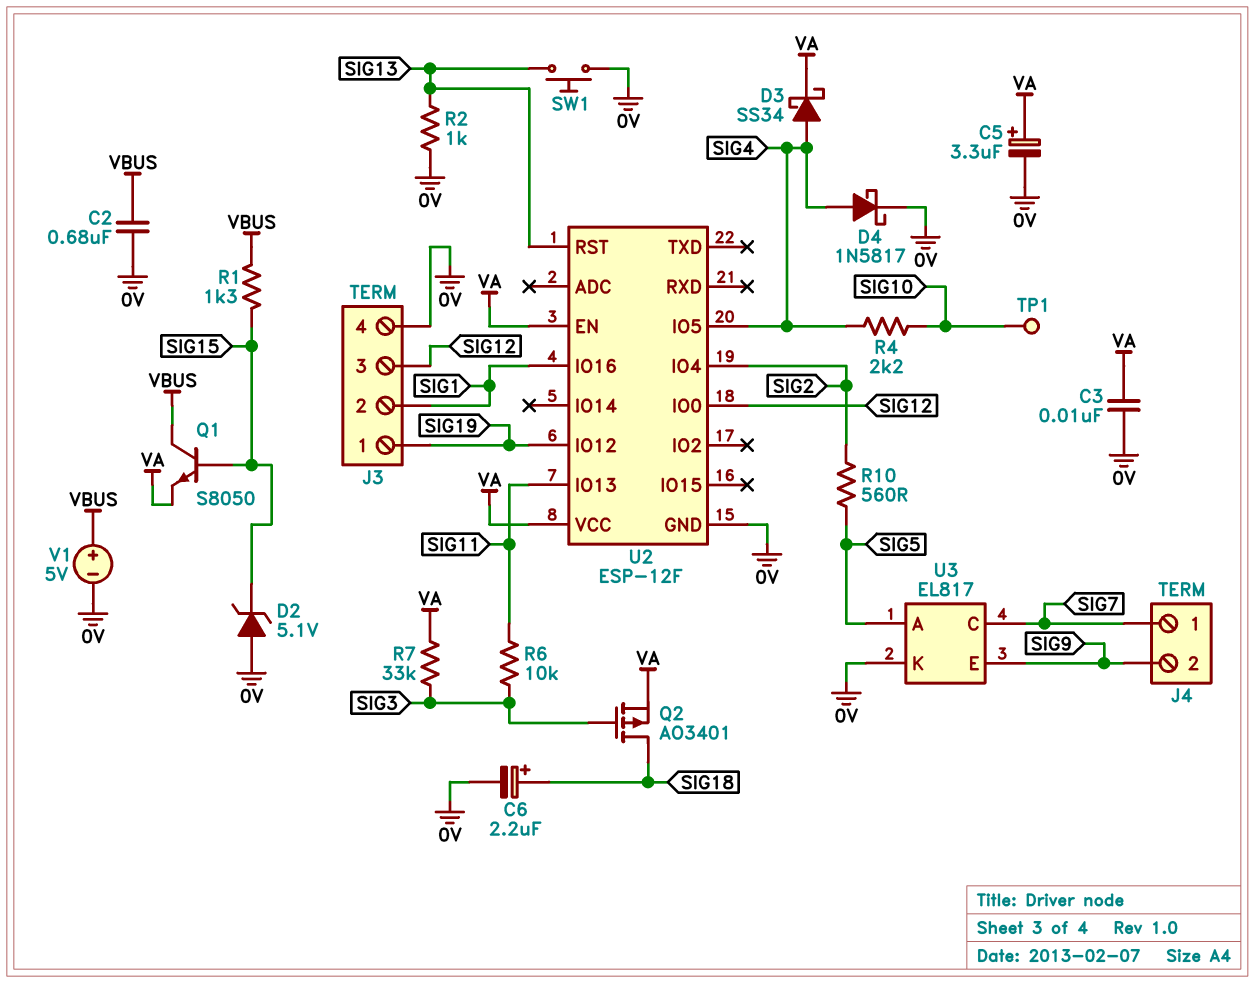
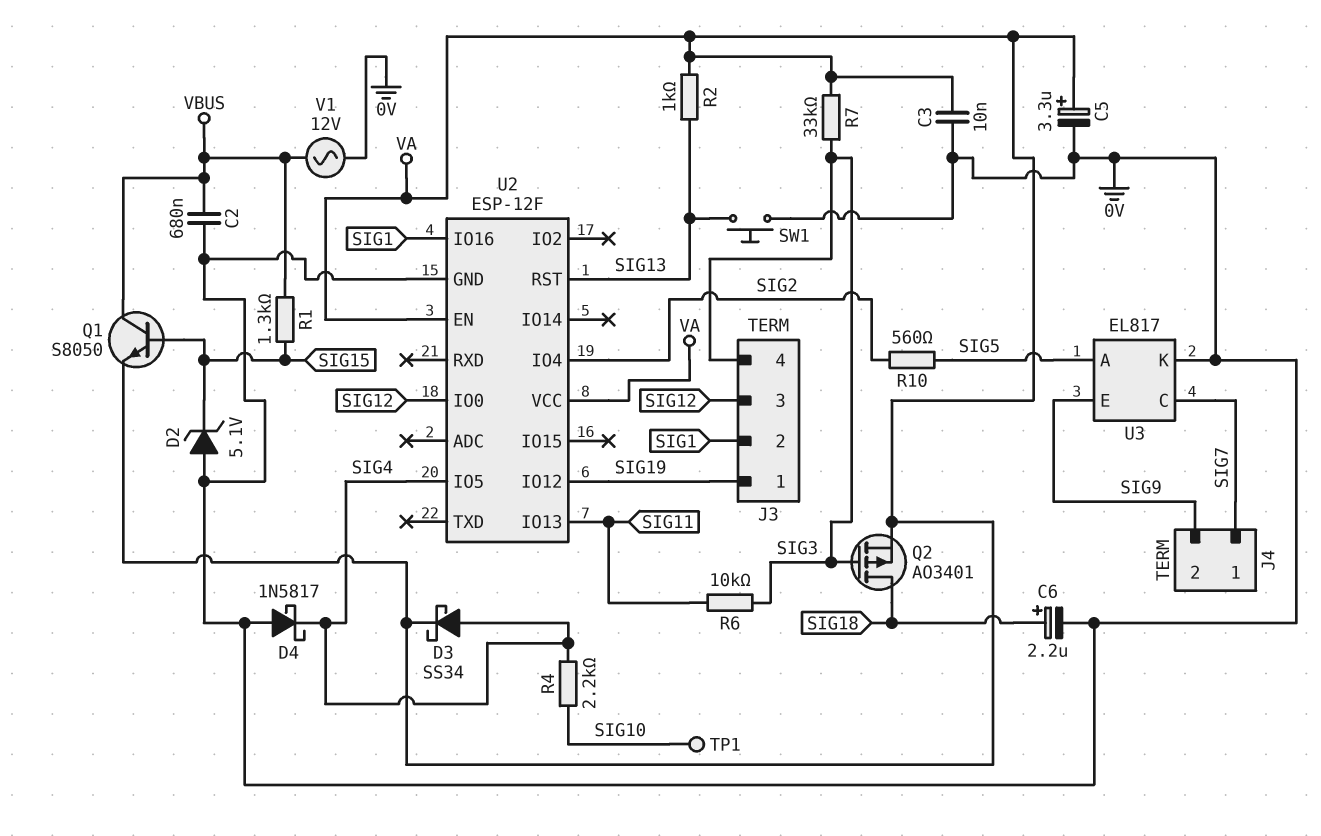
D4: schottky 1N5817 (A SIG4, K 0V) -> schottky 1N5817 (A 0V, K SIG4)
J3 pin 4: 0V -> SIG3
R2: 1k (0V, SIG13) -> 1k (SIG13, VA)
V1: 5V (plus VBUS, minus 0V) -> AC 12V (0V, VBUS)

